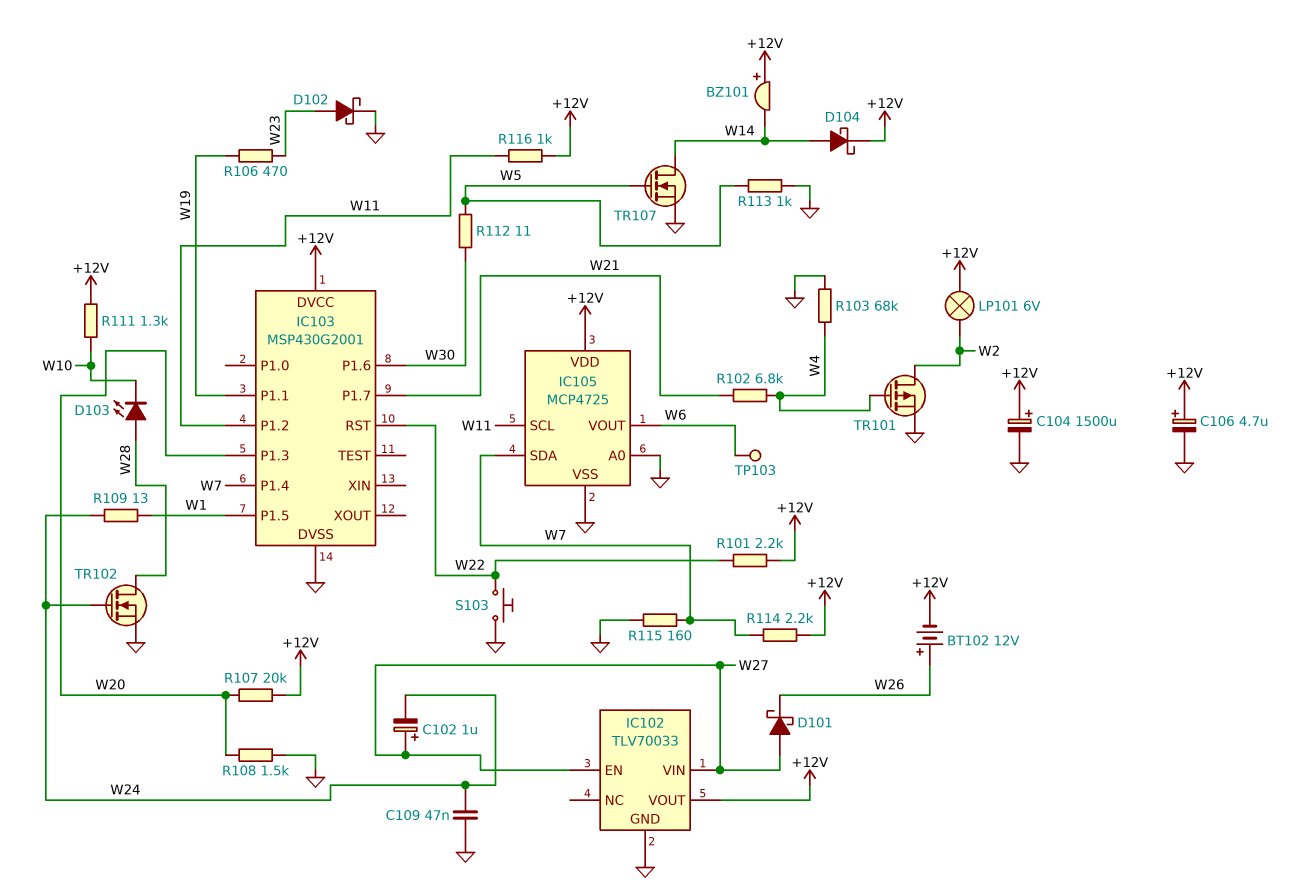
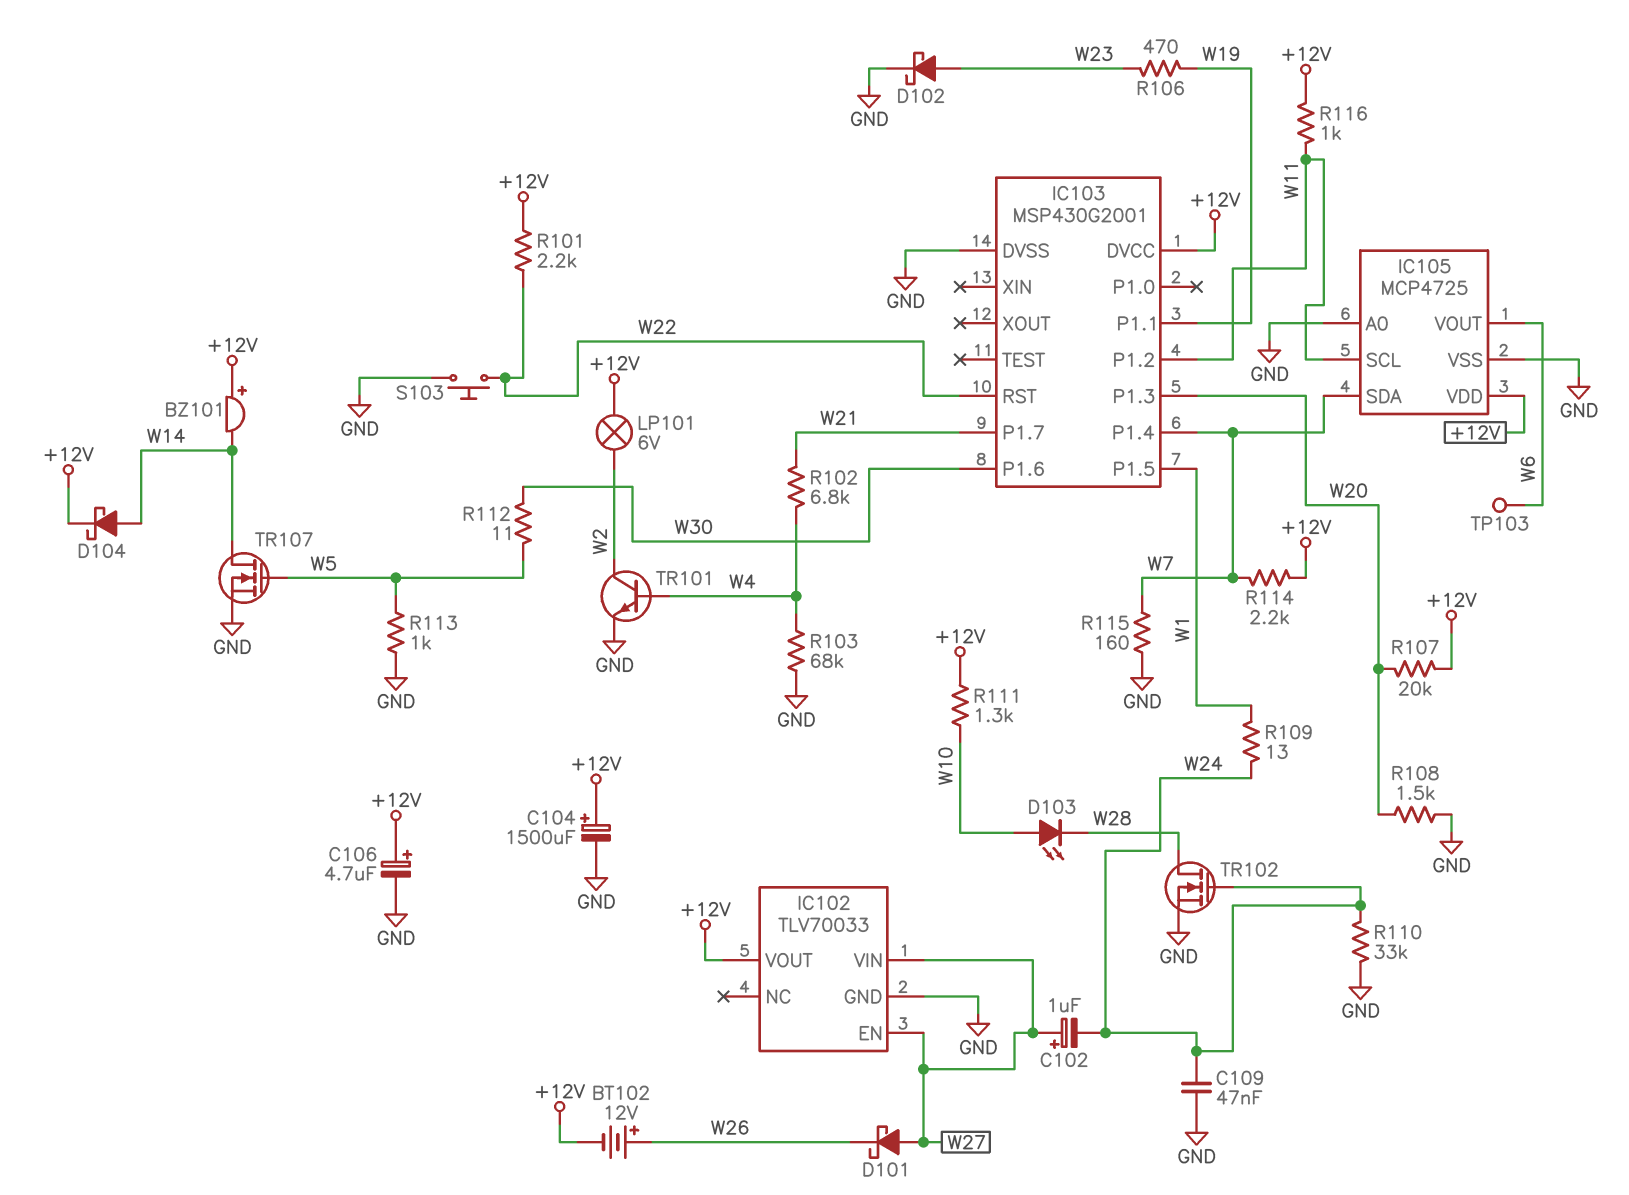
D103: LED (A W28, K W10) -> LED (A W10, K W28)
R110: none -> 33k (GND, W24)
TR101: PMOS (G W4, D W2, S GND) -> NPN (B W4, C W2, E GND)

